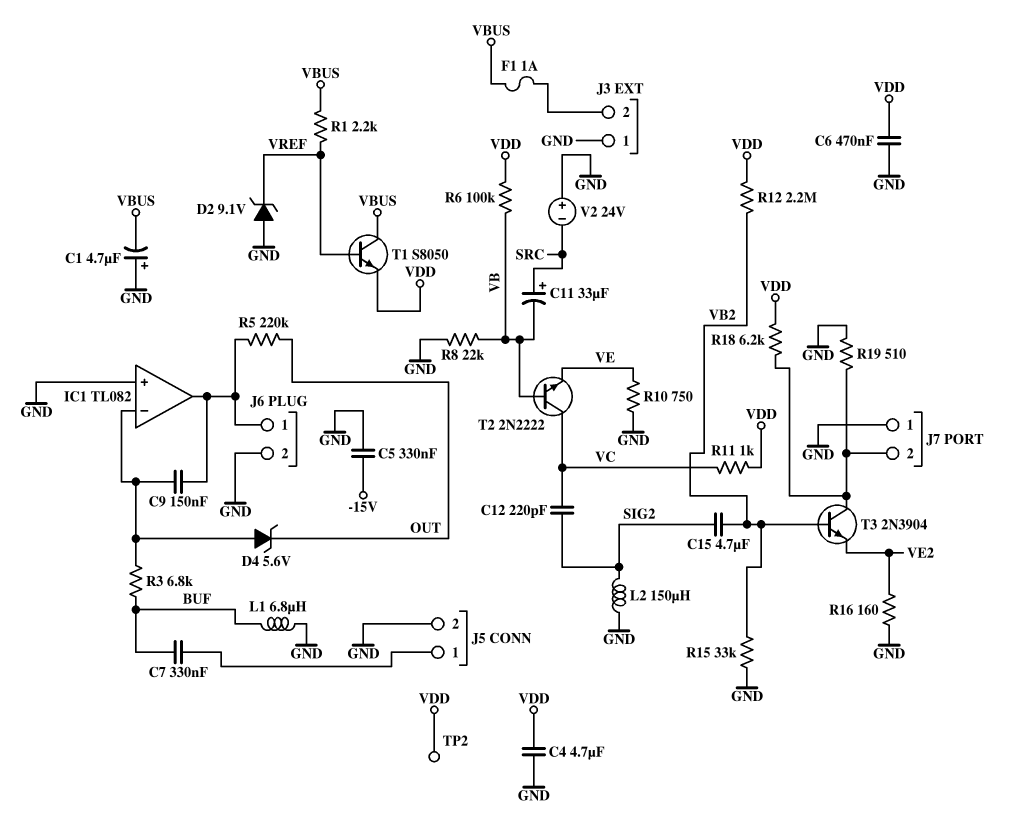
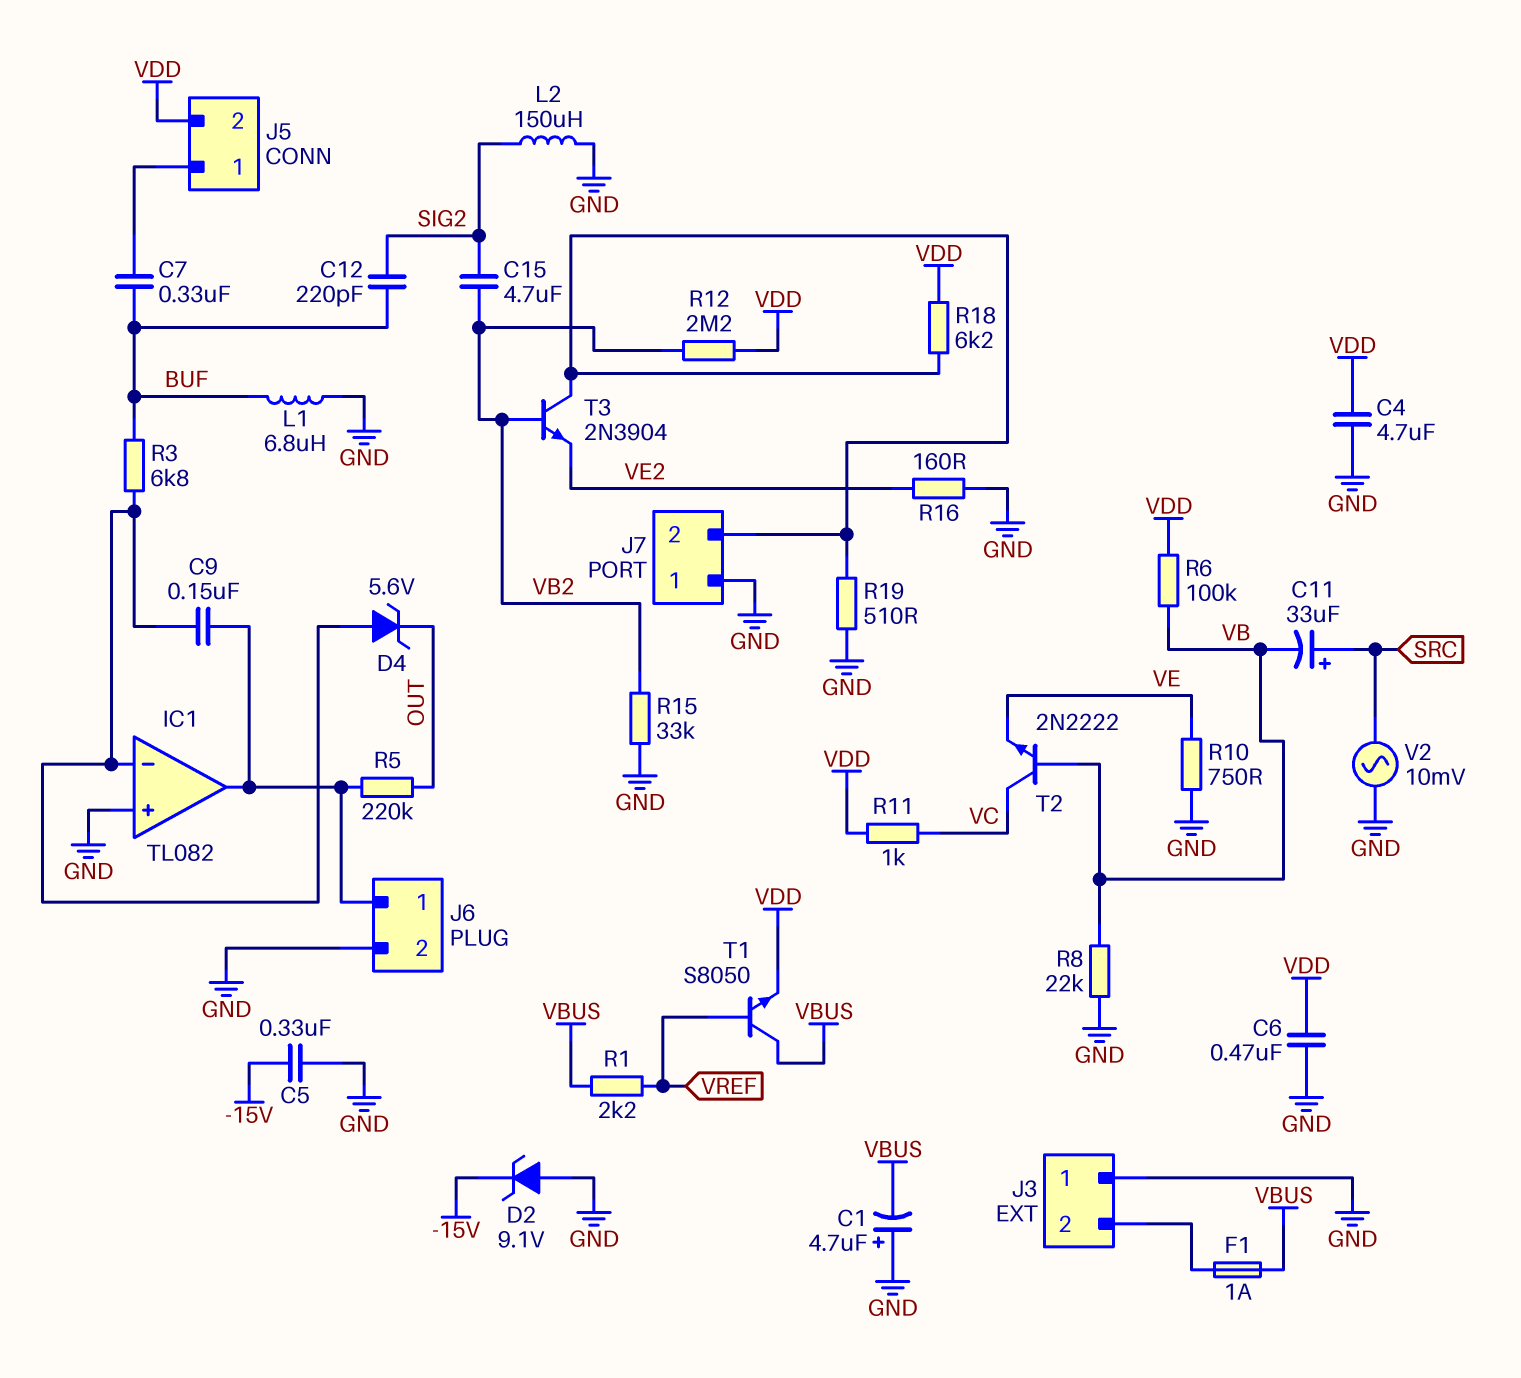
C12: 220pF (SIG2, VC) -> 220pF (BUF, SIG2)
D2: zener 9.1V (A GND, K VREF) -> zener 9.1V (A GND, K -15V)
J5 pin 2: GND -> VDD
TP2: test point (VDD) -> none
V2: 24V (plus GND, minus SRC) -> AC 10mV (GND, SRC)

